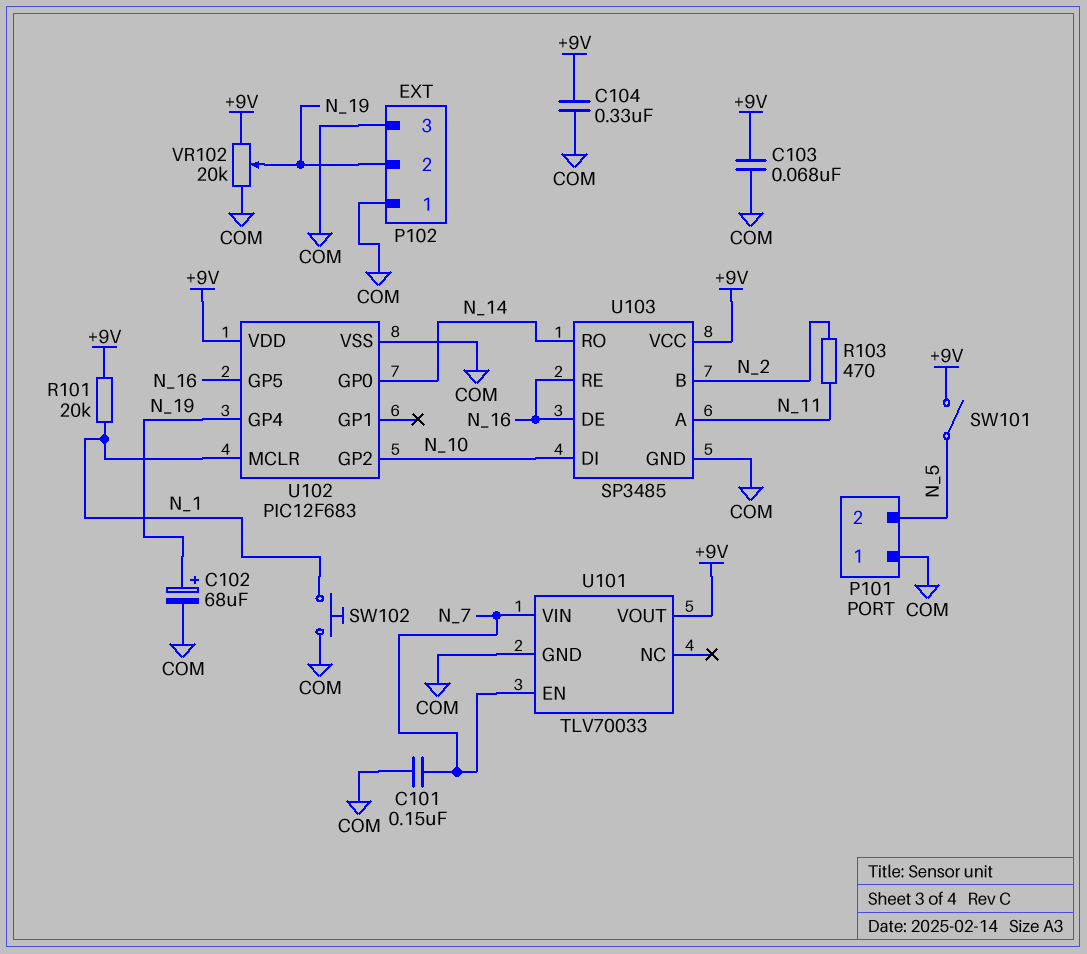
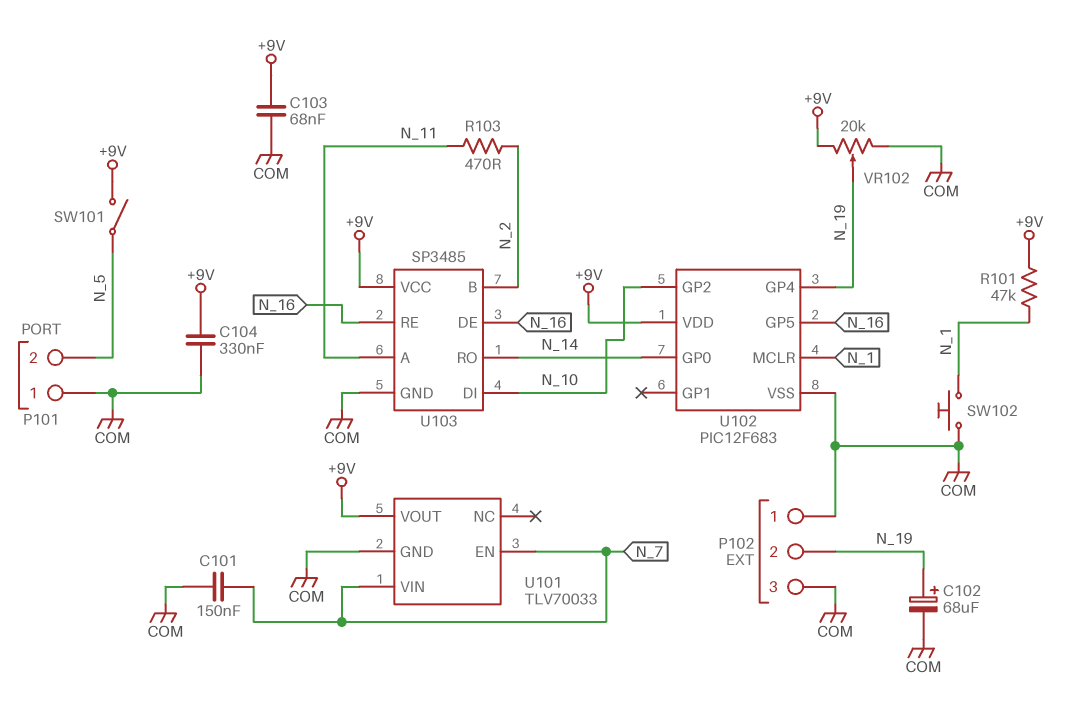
R101: 20k (+9V, N_1) -> 47k (+9V, N_1)

